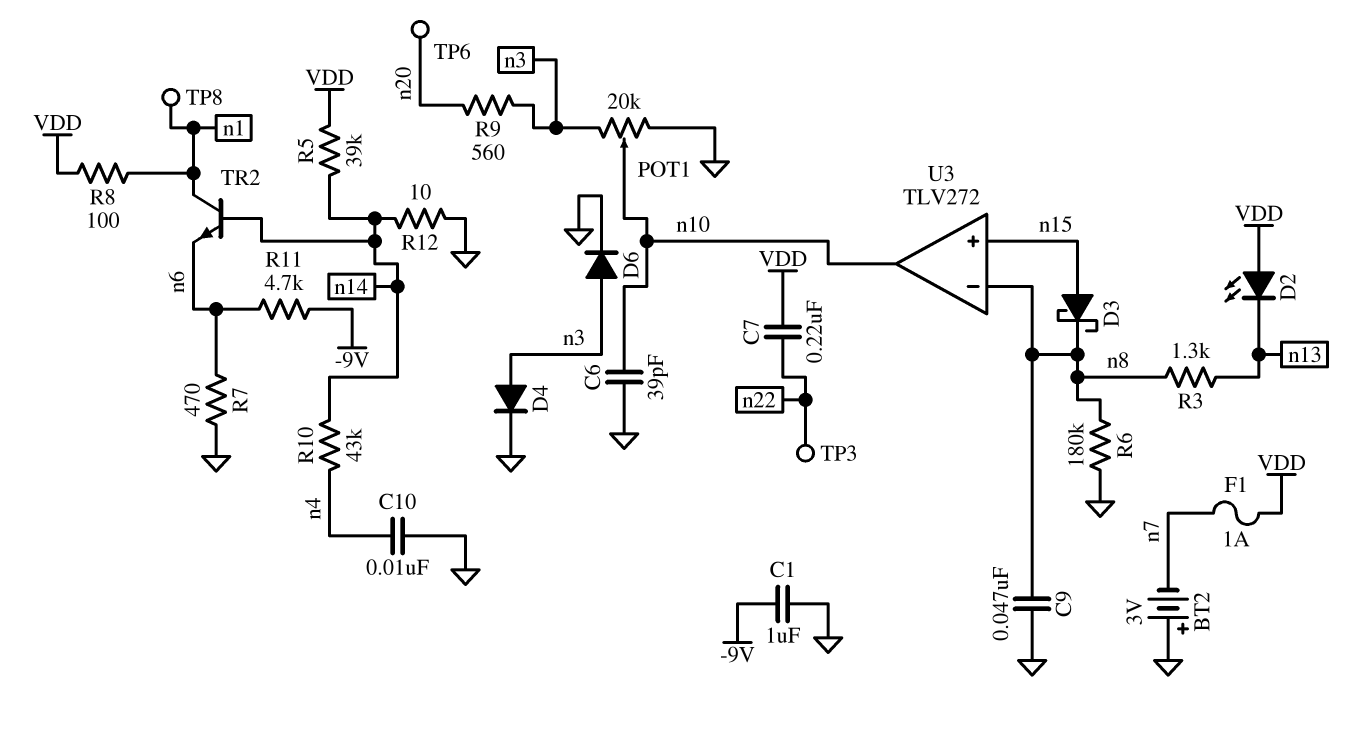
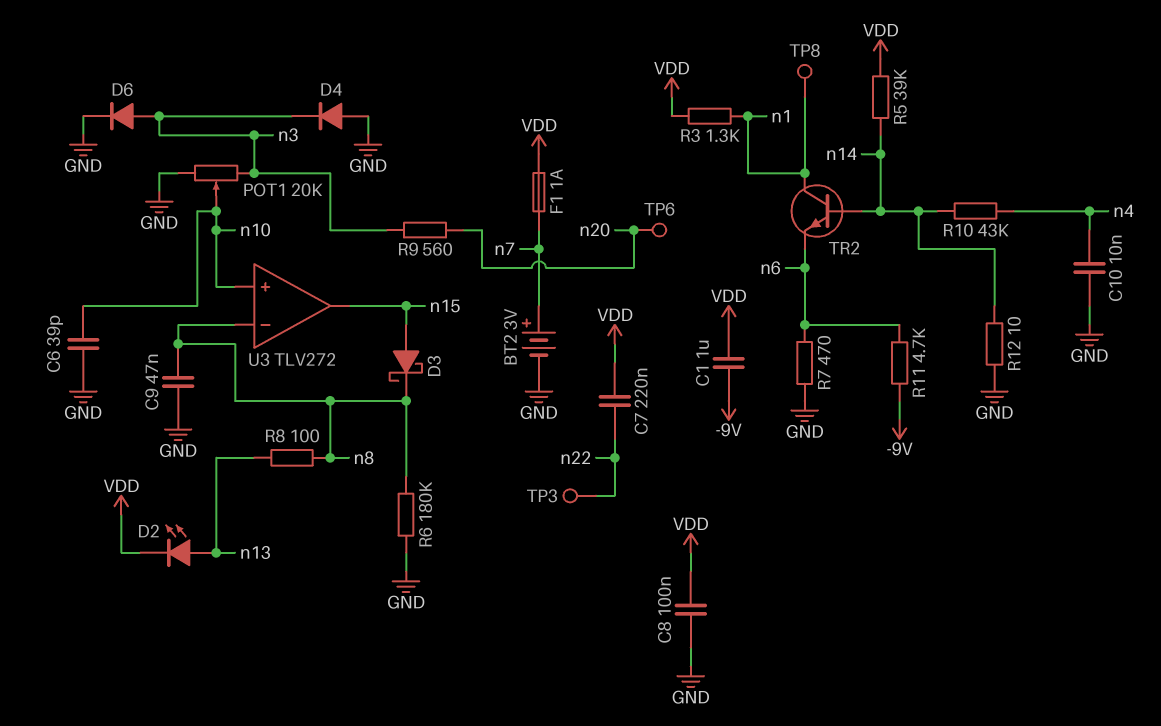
BT2: 3V (plus GND, minus n7) -> 3V (plus n7, minus GND)
C1: 1uF (-9V, GND) -> 1uF (-9V, VDD)
C8: none -> 100nF (GND, VDD)
D2: LED (A VDD, K n13) -> LED (A n13, K VDD)
D4: diode (A n3, K GND) -> diode (A GND, K n3)
R3: 1.3k (n8, n13) -> 1.3k (VDD, n1)
R8: 100 (VDD, n1) -> 100 (n8, n13)
U3 pin in+: n15 -> n10
U3 pin out: n10 -> n15

